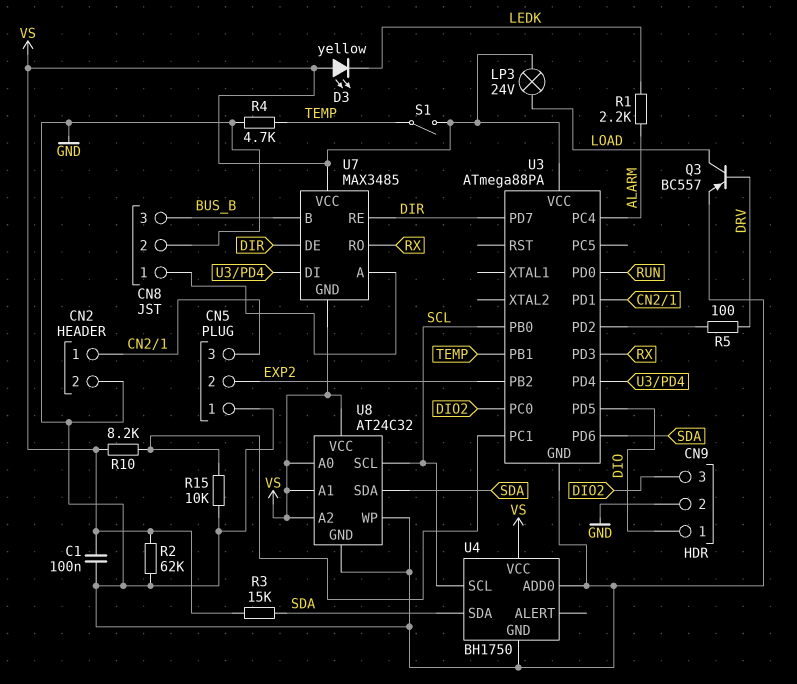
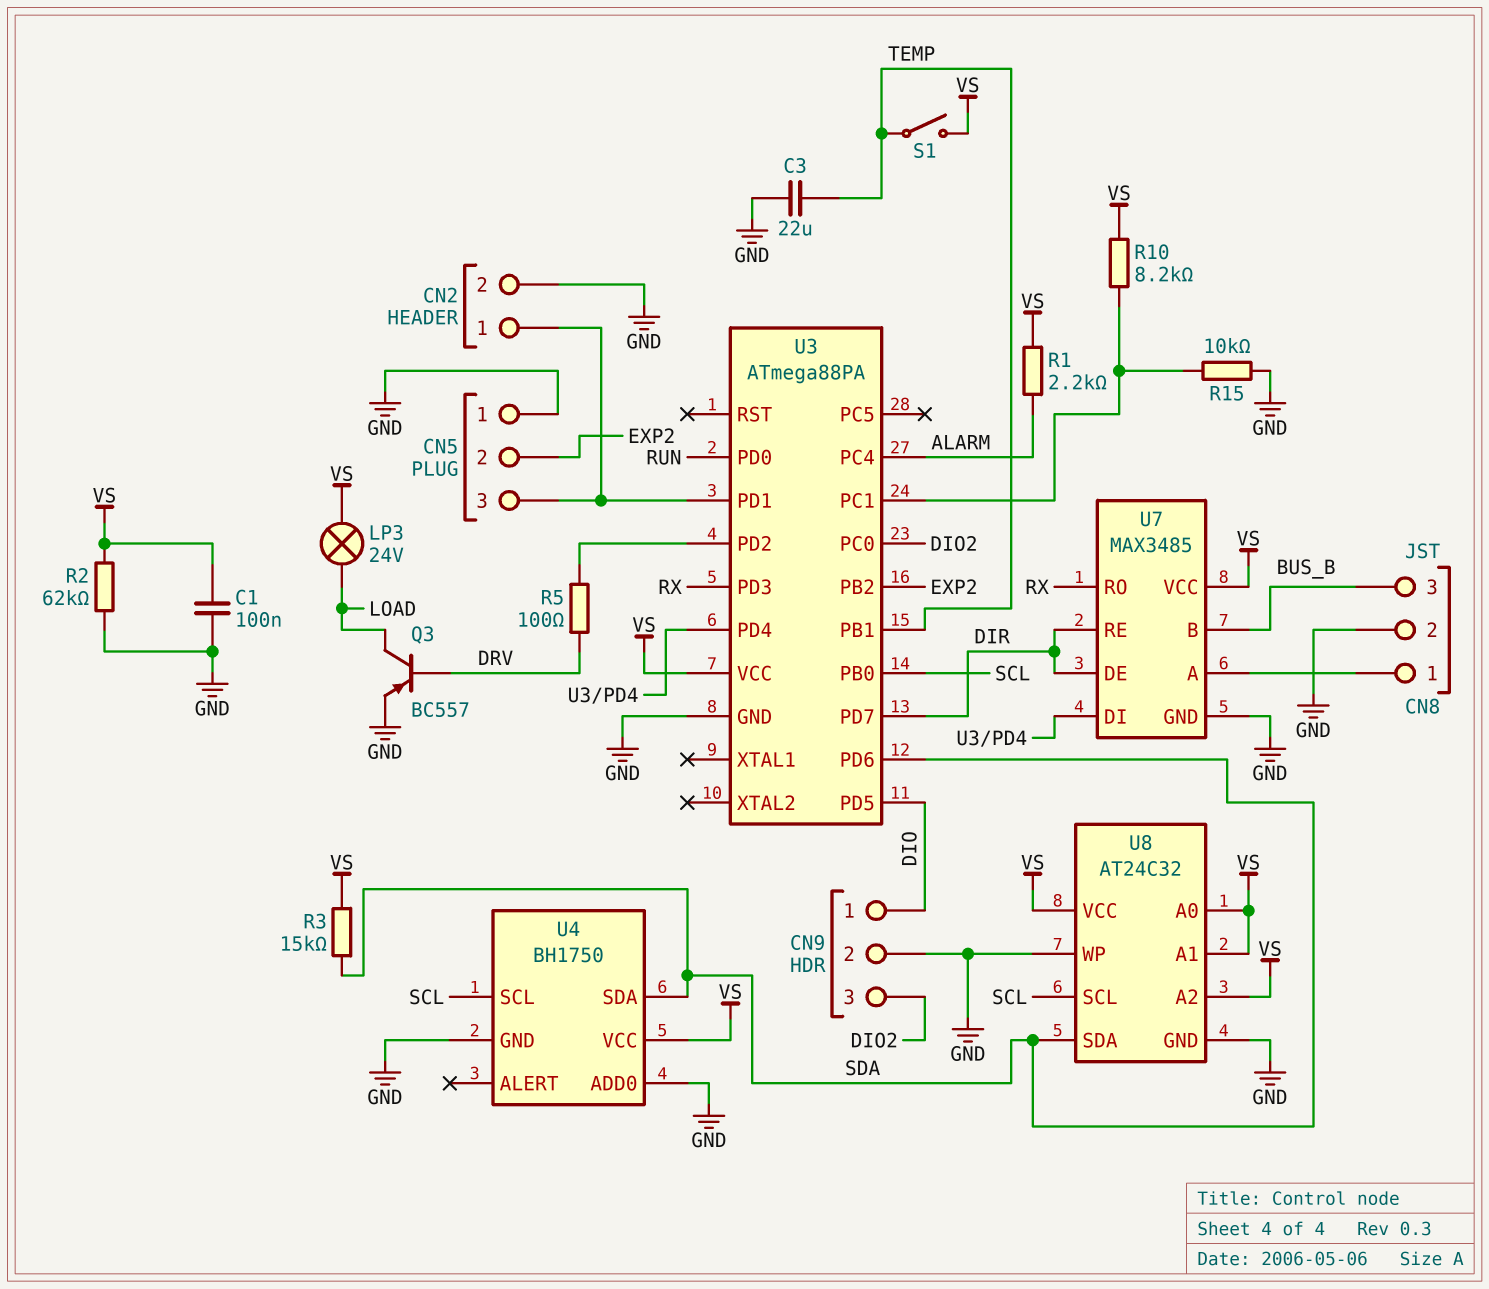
C3: none -> 22uF (GND, TEMP)
D3: LED yellow (A VS, K LEDK) -> none
R1: 2.2k (ALARM, LEDK) -> 2.2k (ALARM, VS)
R4: 4.7k (GND, TEMP) -> none
U7 pin GND: VS -> GND

